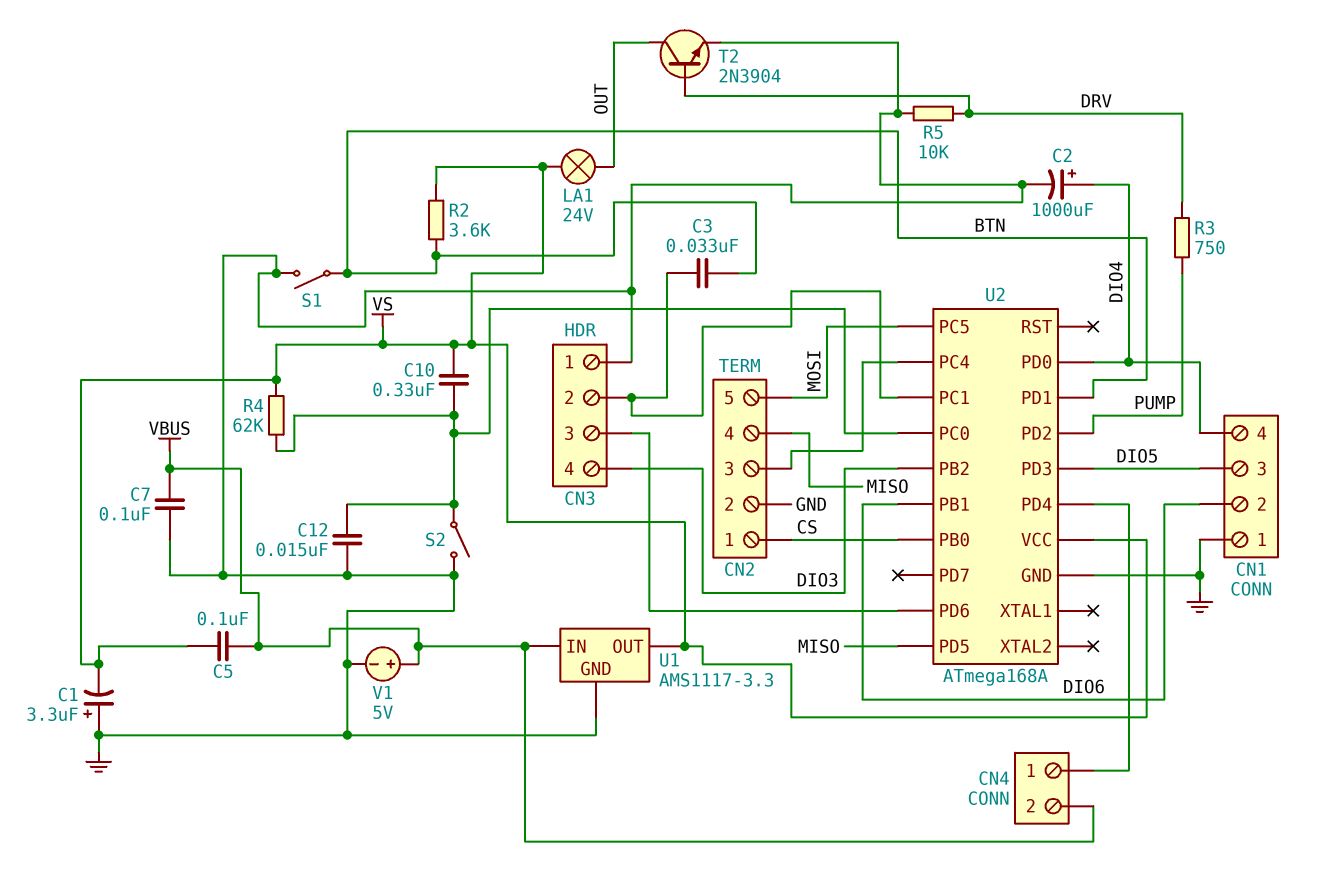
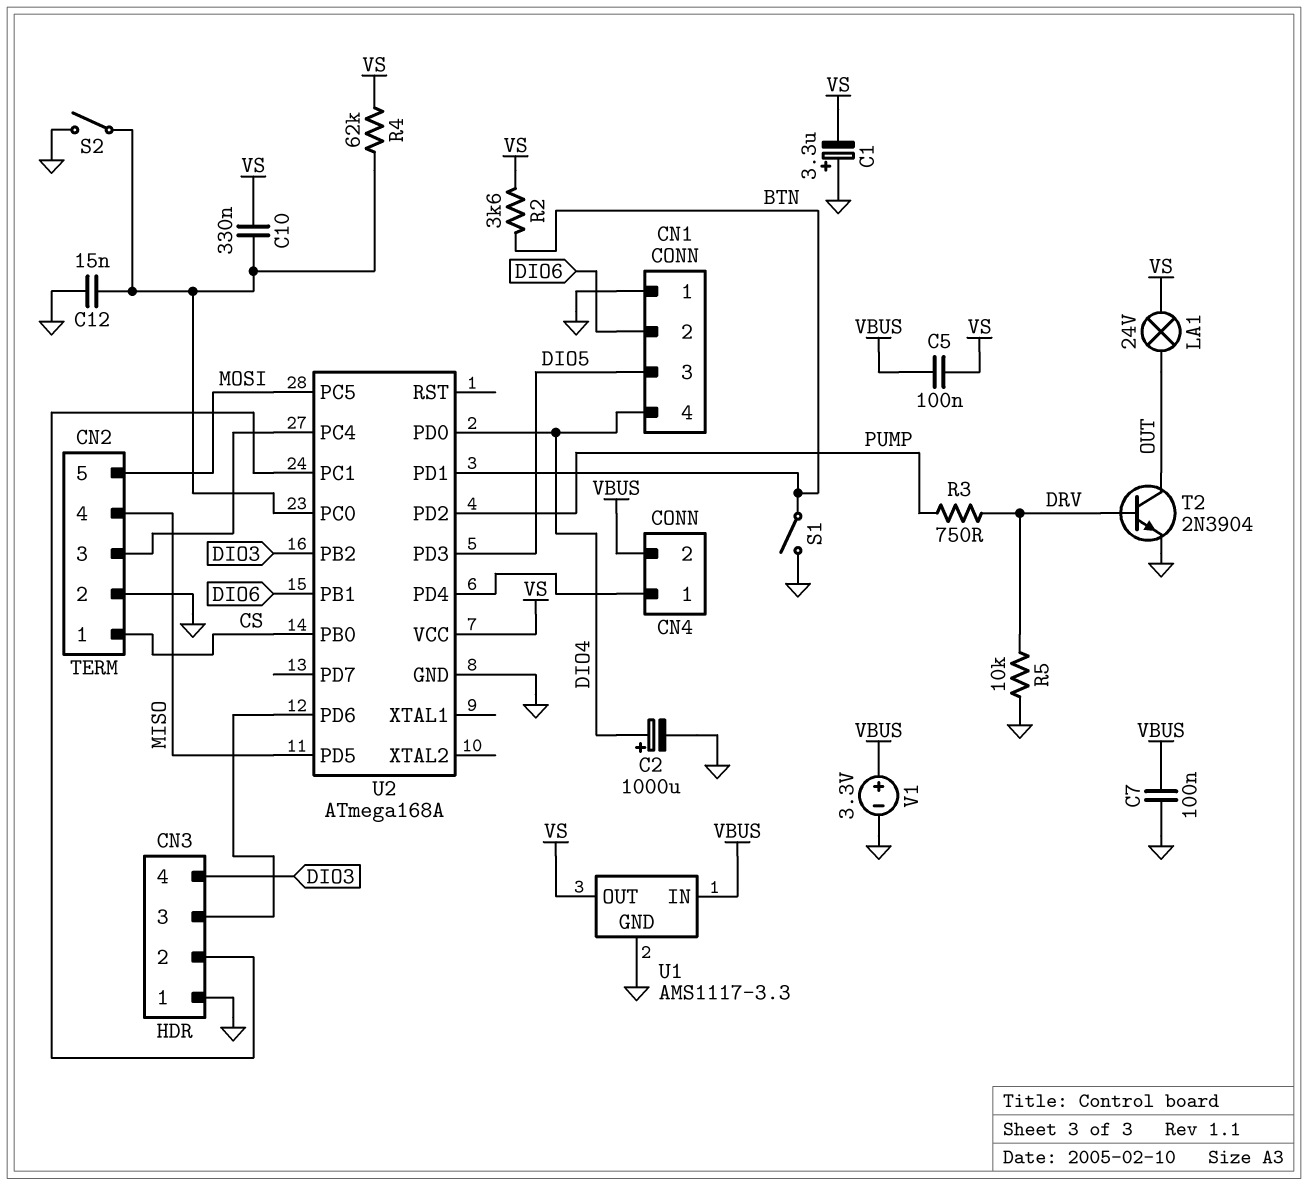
C3: 33nF (BTN, CN3/2) -> none
V1: 5V (plus VBUS, minus GND) -> 3.3V (plus VBUS, minus GND)

